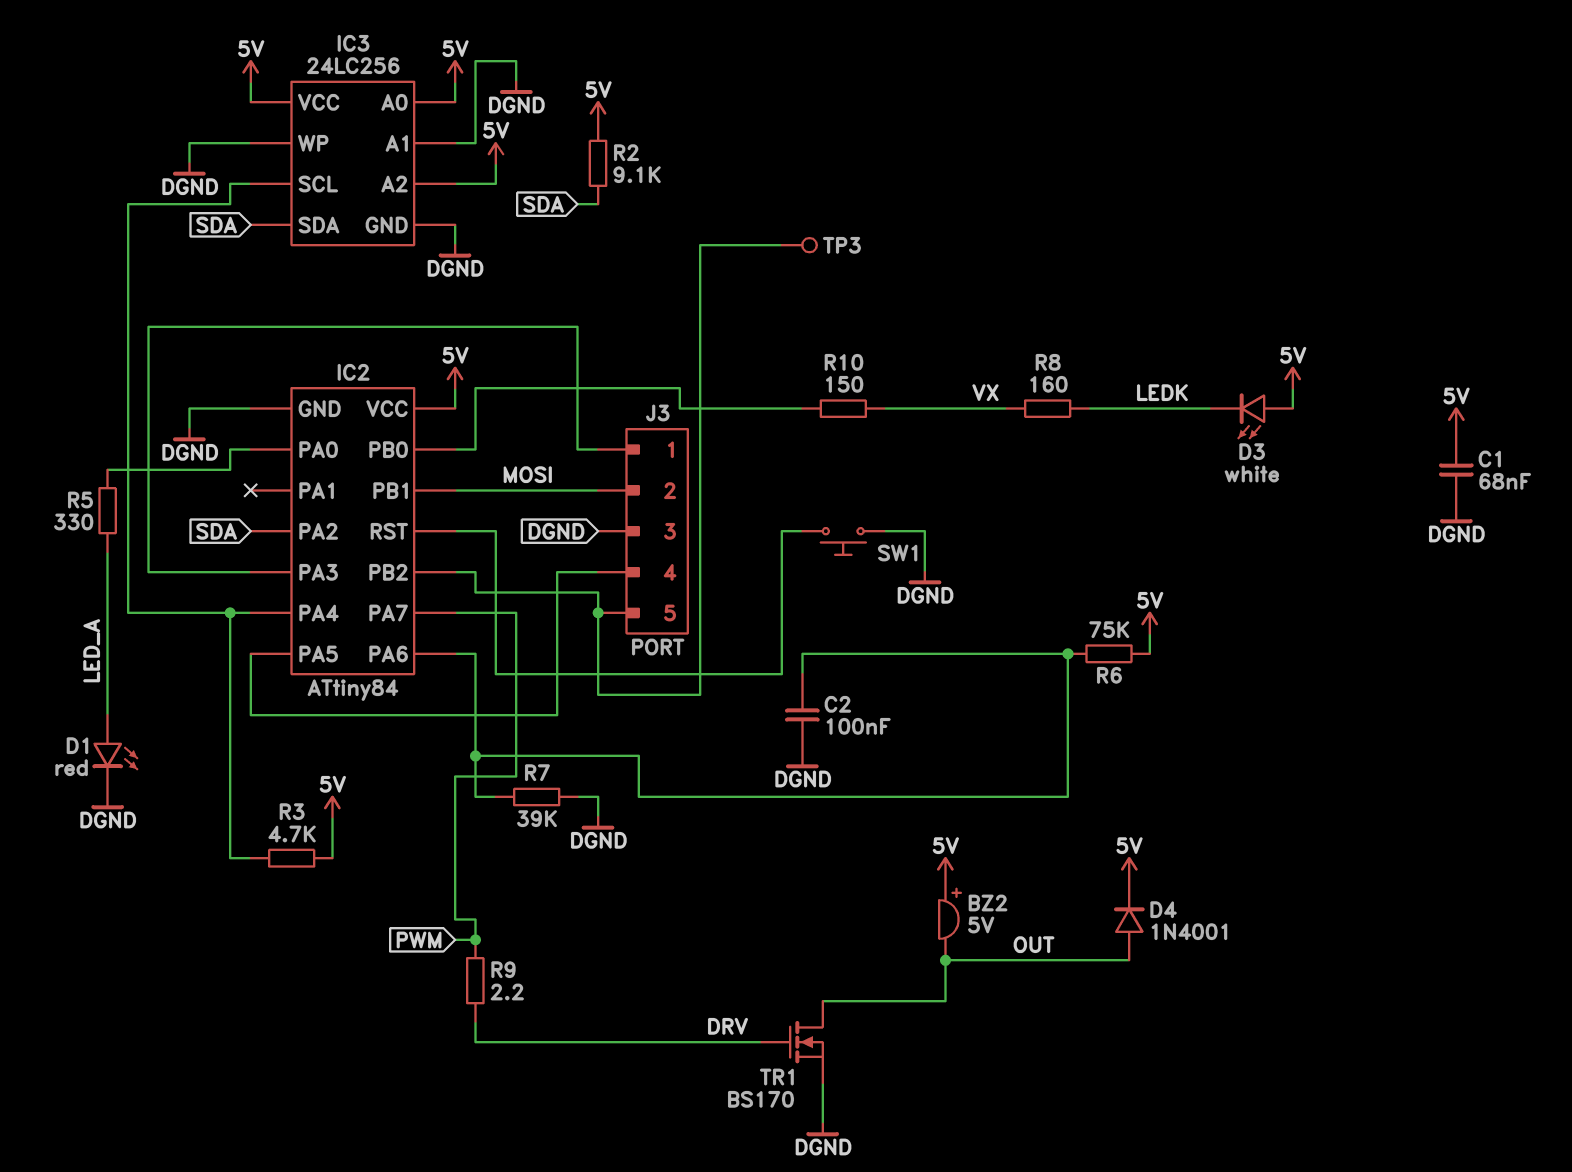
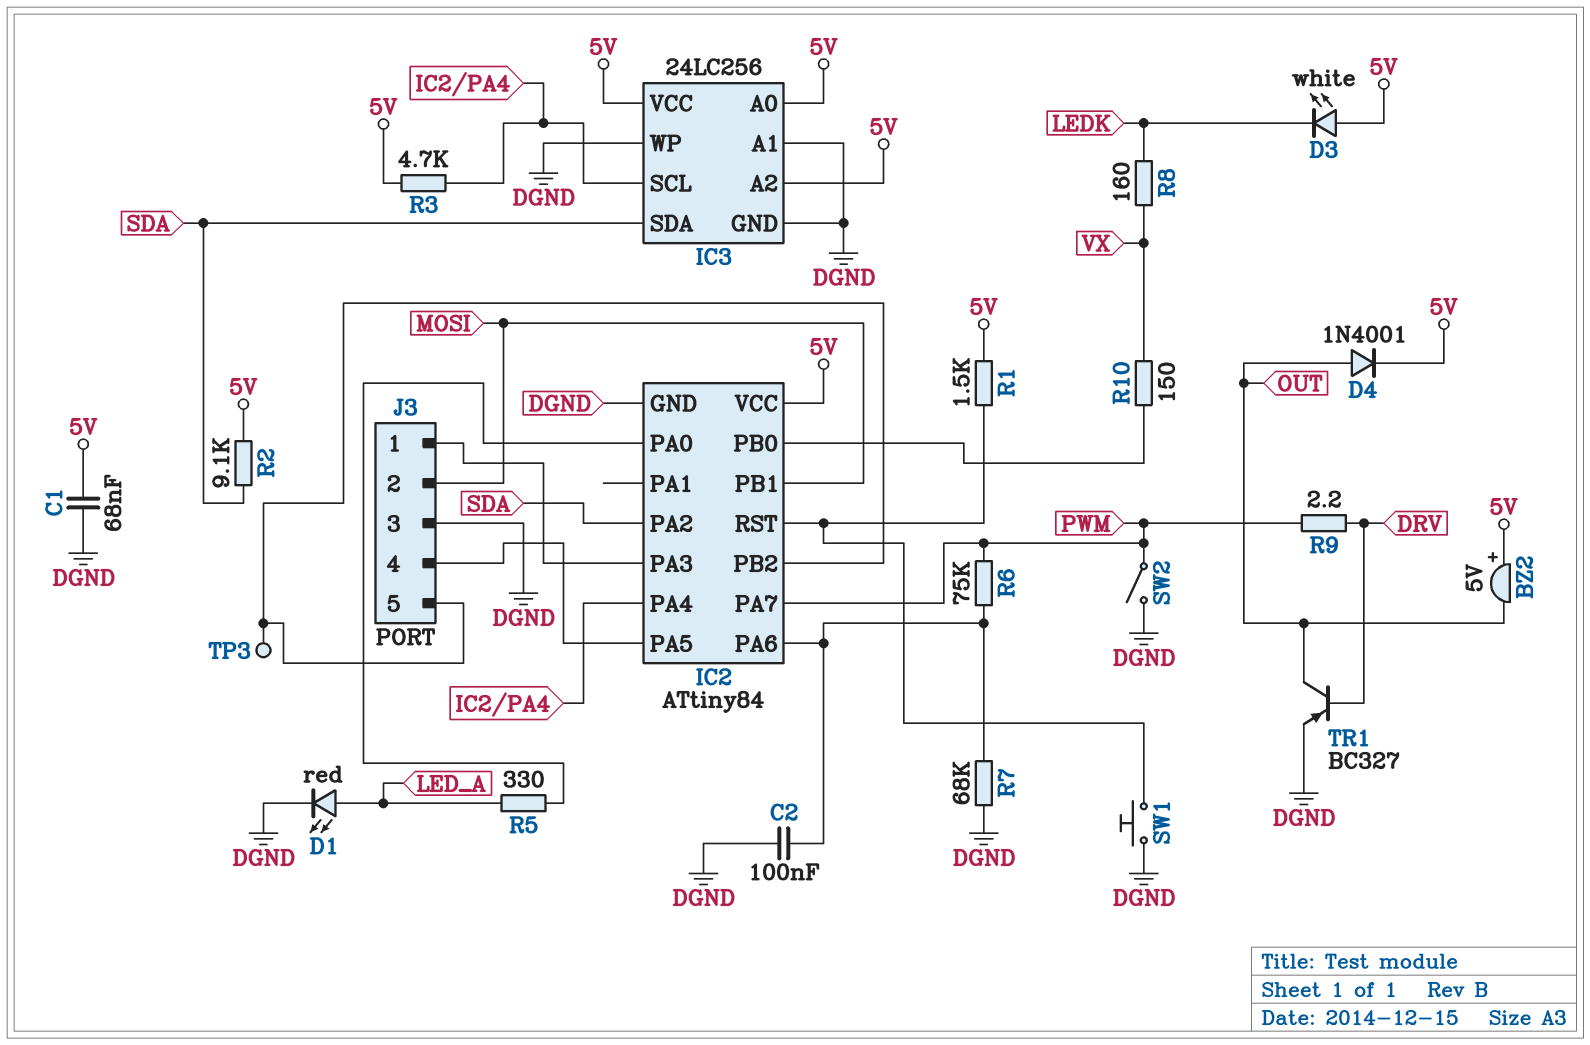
R1: none -> 1.5k (5V, IC2/RST)
R6: 75k (5V, IC2/PA6) -> 75k (IC2/PA6, PWM)
R7: 39k (DGND, IC2/PA6) -> 68k (DGND, IC2/PA6)
SW2: none -> switch (DGND, PWM)
TR1: NMOS BS170 (G DRV, D OUT, S DGND) -> PNP BC327 (B DRV, C OUT, E DGND)

